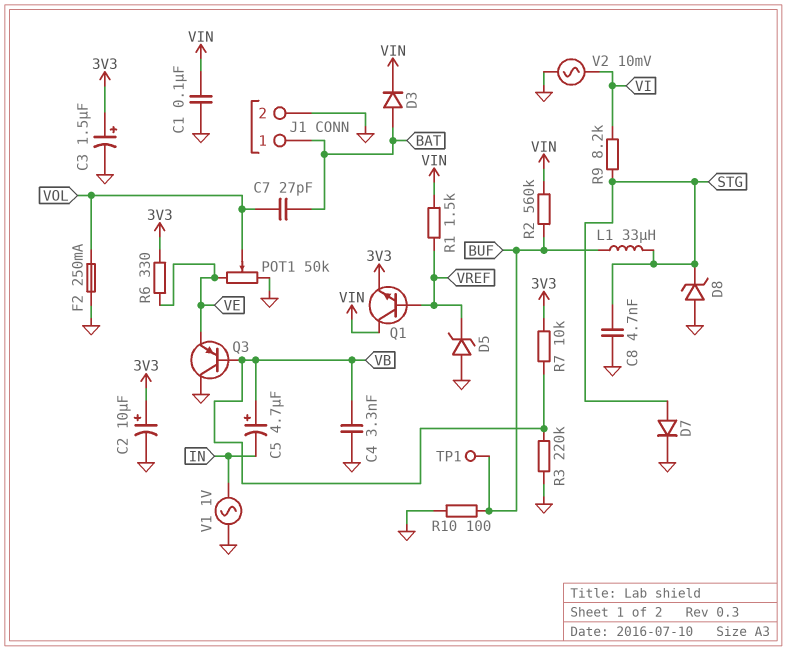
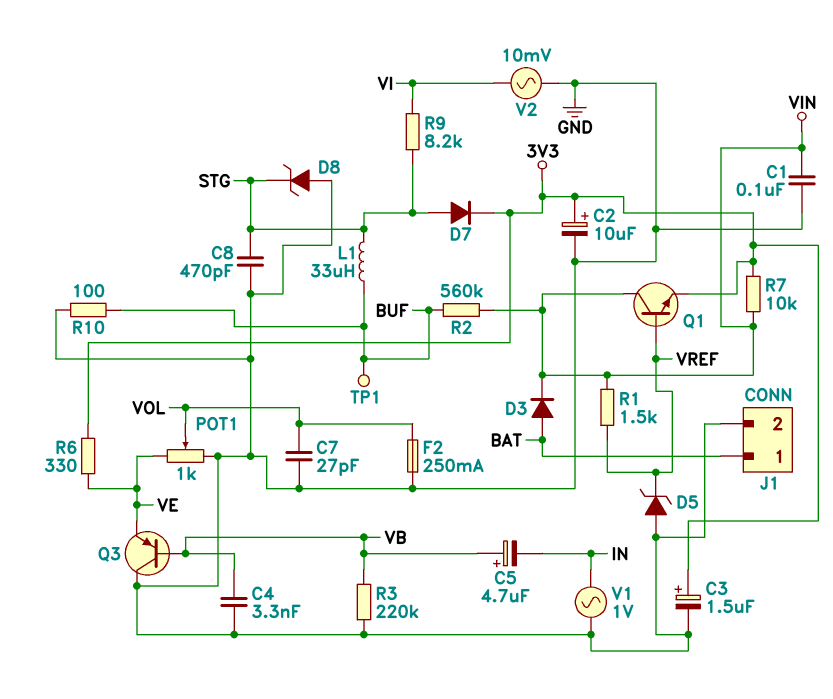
C7: 27pF (BAT, VOL) -> 27pF (GND, VOL)
C8: 4.7nF (GND, STG) -> 470pF (GND, STG)
D7: diode (A STG, K GND) -> diode (A STG, K 3V3)
POT1: 50k (GND, VE, wiper VOL) -> 1k (GND, VE, wiper VOL)
R7: 10k (3V3, VB) -> 10k (3V3, VIN)

